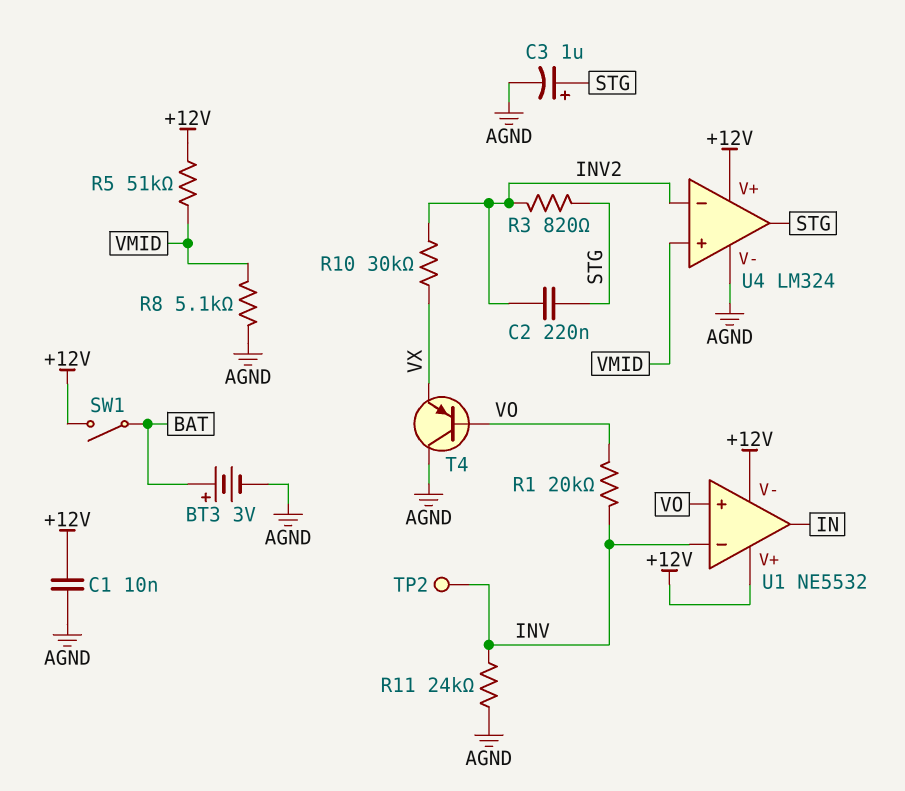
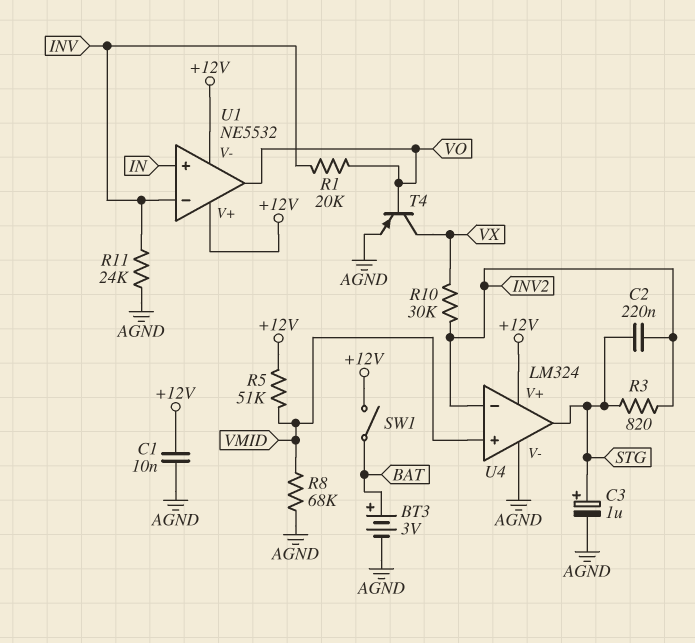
R8: 5.1k (AGND, VMID) -> 68k (AGND, VMID)
T4: PNP (B VO, C AGND, E VX) -> PNP (B VO, C VX, E AGND)
TP2: test point (INV) -> none
U1 pin in+: VO -> IN
U1 pin out: IN -> VO

